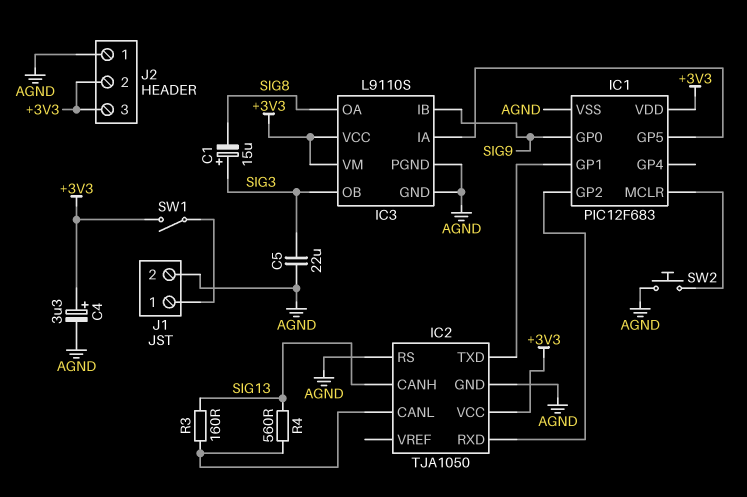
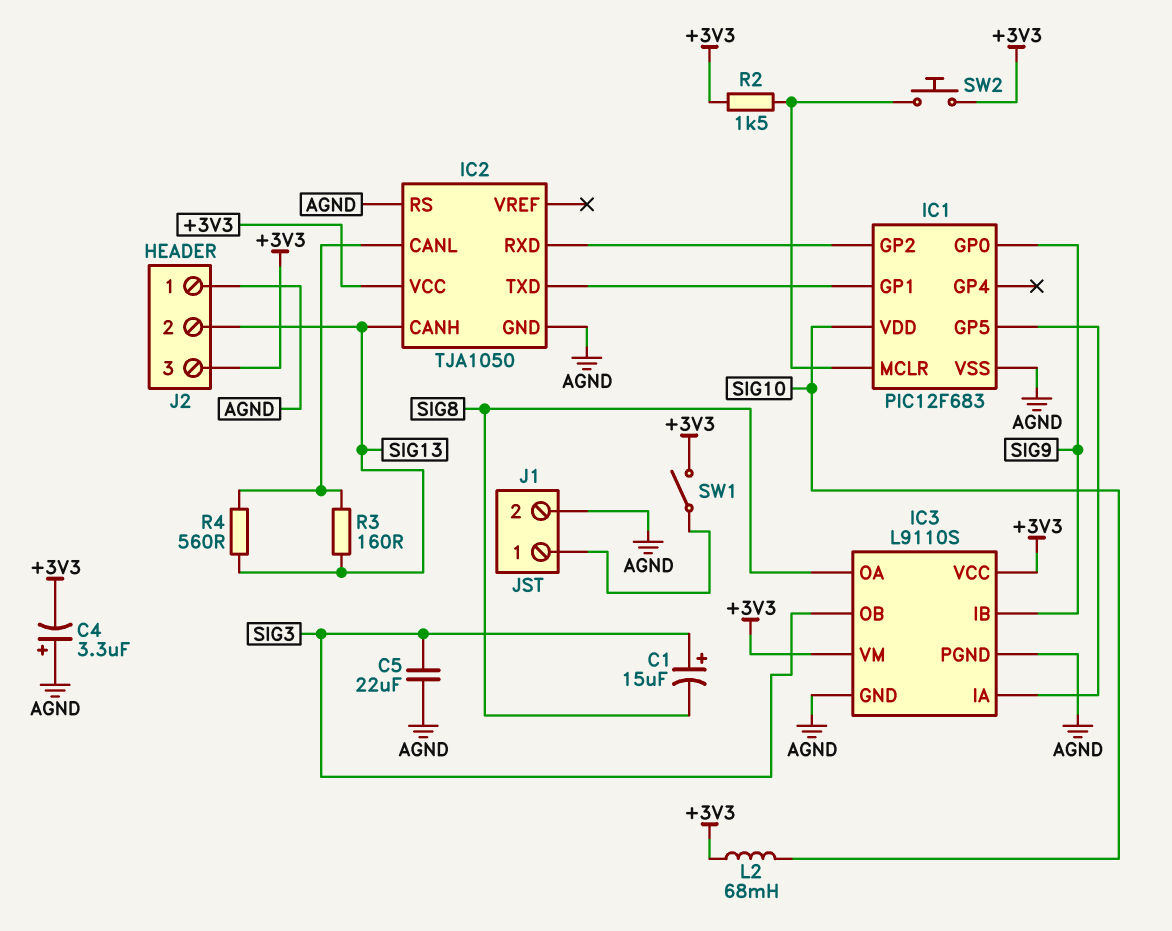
C4: 3.3uF (plus +3V3, minus AGND) -> 3.3uF (plus AGND, minus +3V3)
IC1 pin VDD: +3V3 -> SIG10
J2 pin 2: +3V3 -> SIG13
L2: none -> 68mH (+3V3, SIG10)
R2: none -> 1.5k (+3V3, IC1/MCLR)
SW2: button (AGND, IC1/MCLR) -> button (+3V3, IC1/MCLR)

